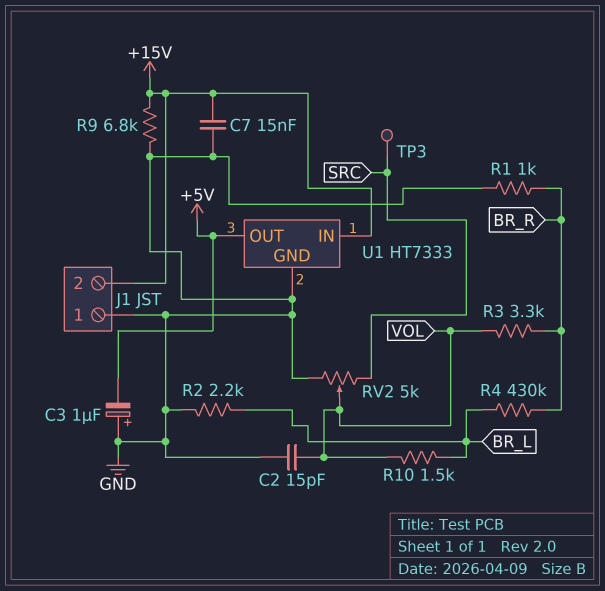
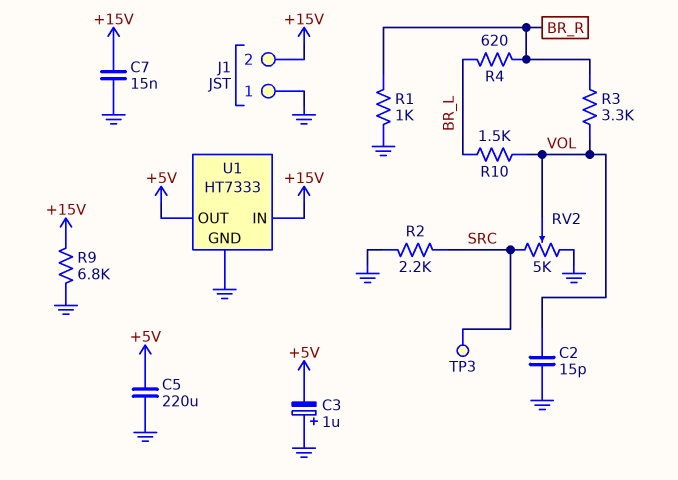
C5: none -> 220uF (+5V, GND)
R2: 2.2k (BR_L, GND) -> 2.2k (GND, SRC)
R4: 430k (BR_L, BR_R) -> 620 (BR_L, BR_R)

